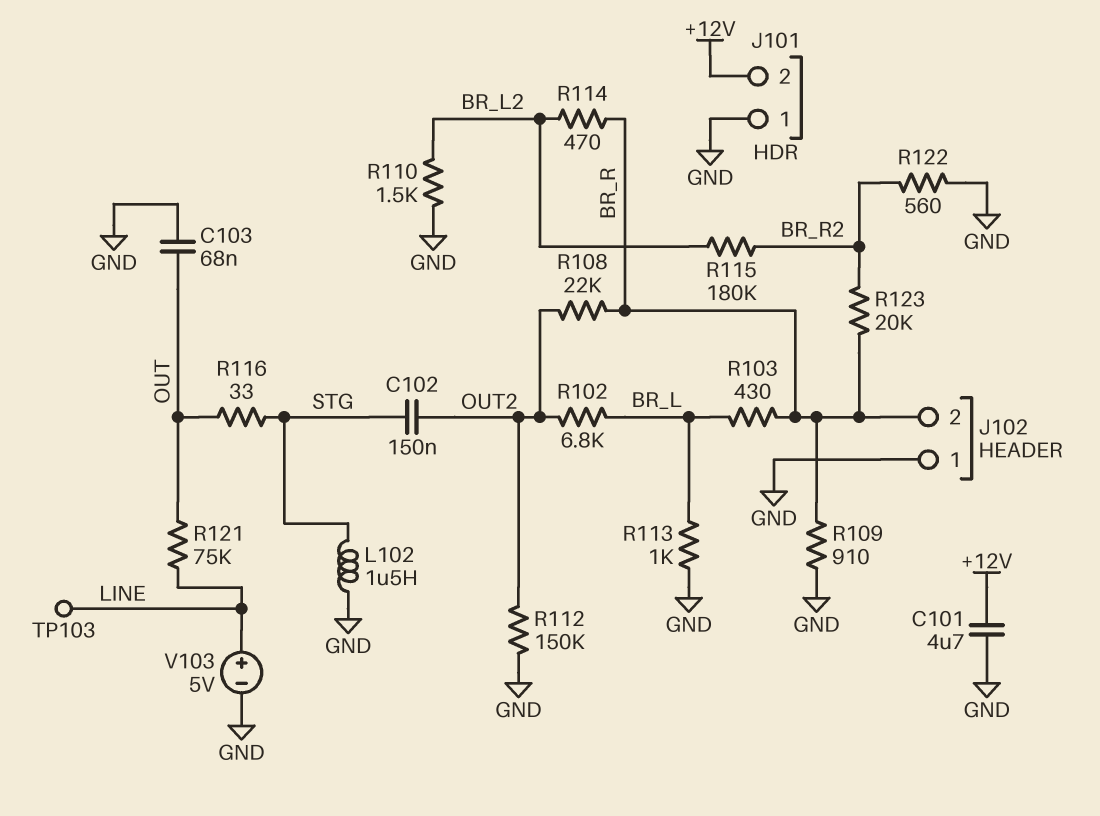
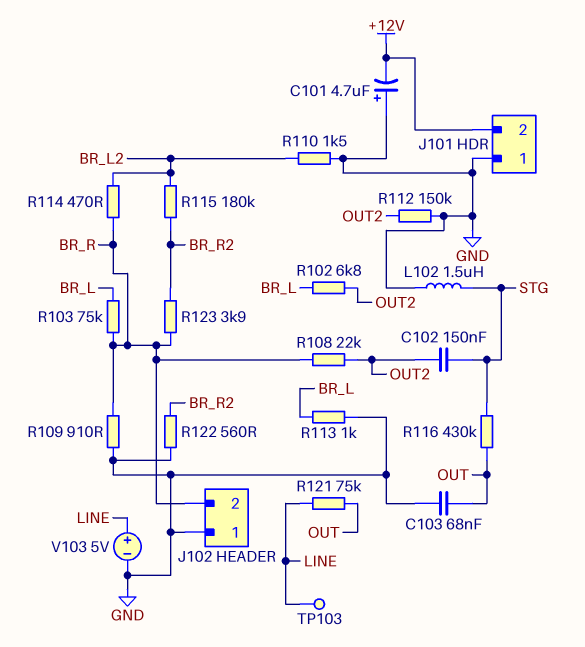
C101: 4.7uF (+12V, GND) -> 4.7uF (plus GND, minus +12V)
R103: 430 (BR_L, BR_R) -> 75k (BR_L, BR_R)
R116: 33 (OUT, STG) -> 430k (OUT, STG)
R123: 20k (BR_R, BR_R2) -> 3.9k (BR_R, BR_R2)

